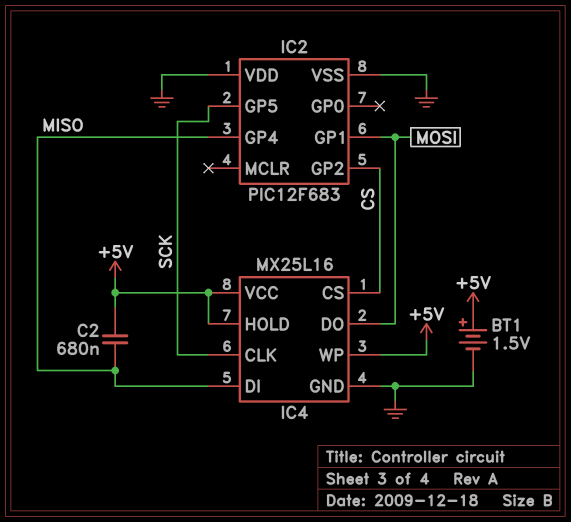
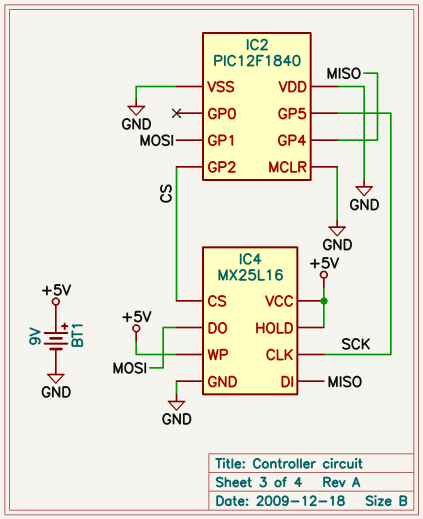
BT1: 1.5V (plus +5V, minus GND) -> 9V (plus +5V, minus GND)
C2: 680nF (+5V, MISO) -> none
IC2: PIC12F683 -> PIC12F1840
IC2 pin MCLR: none -> GND

